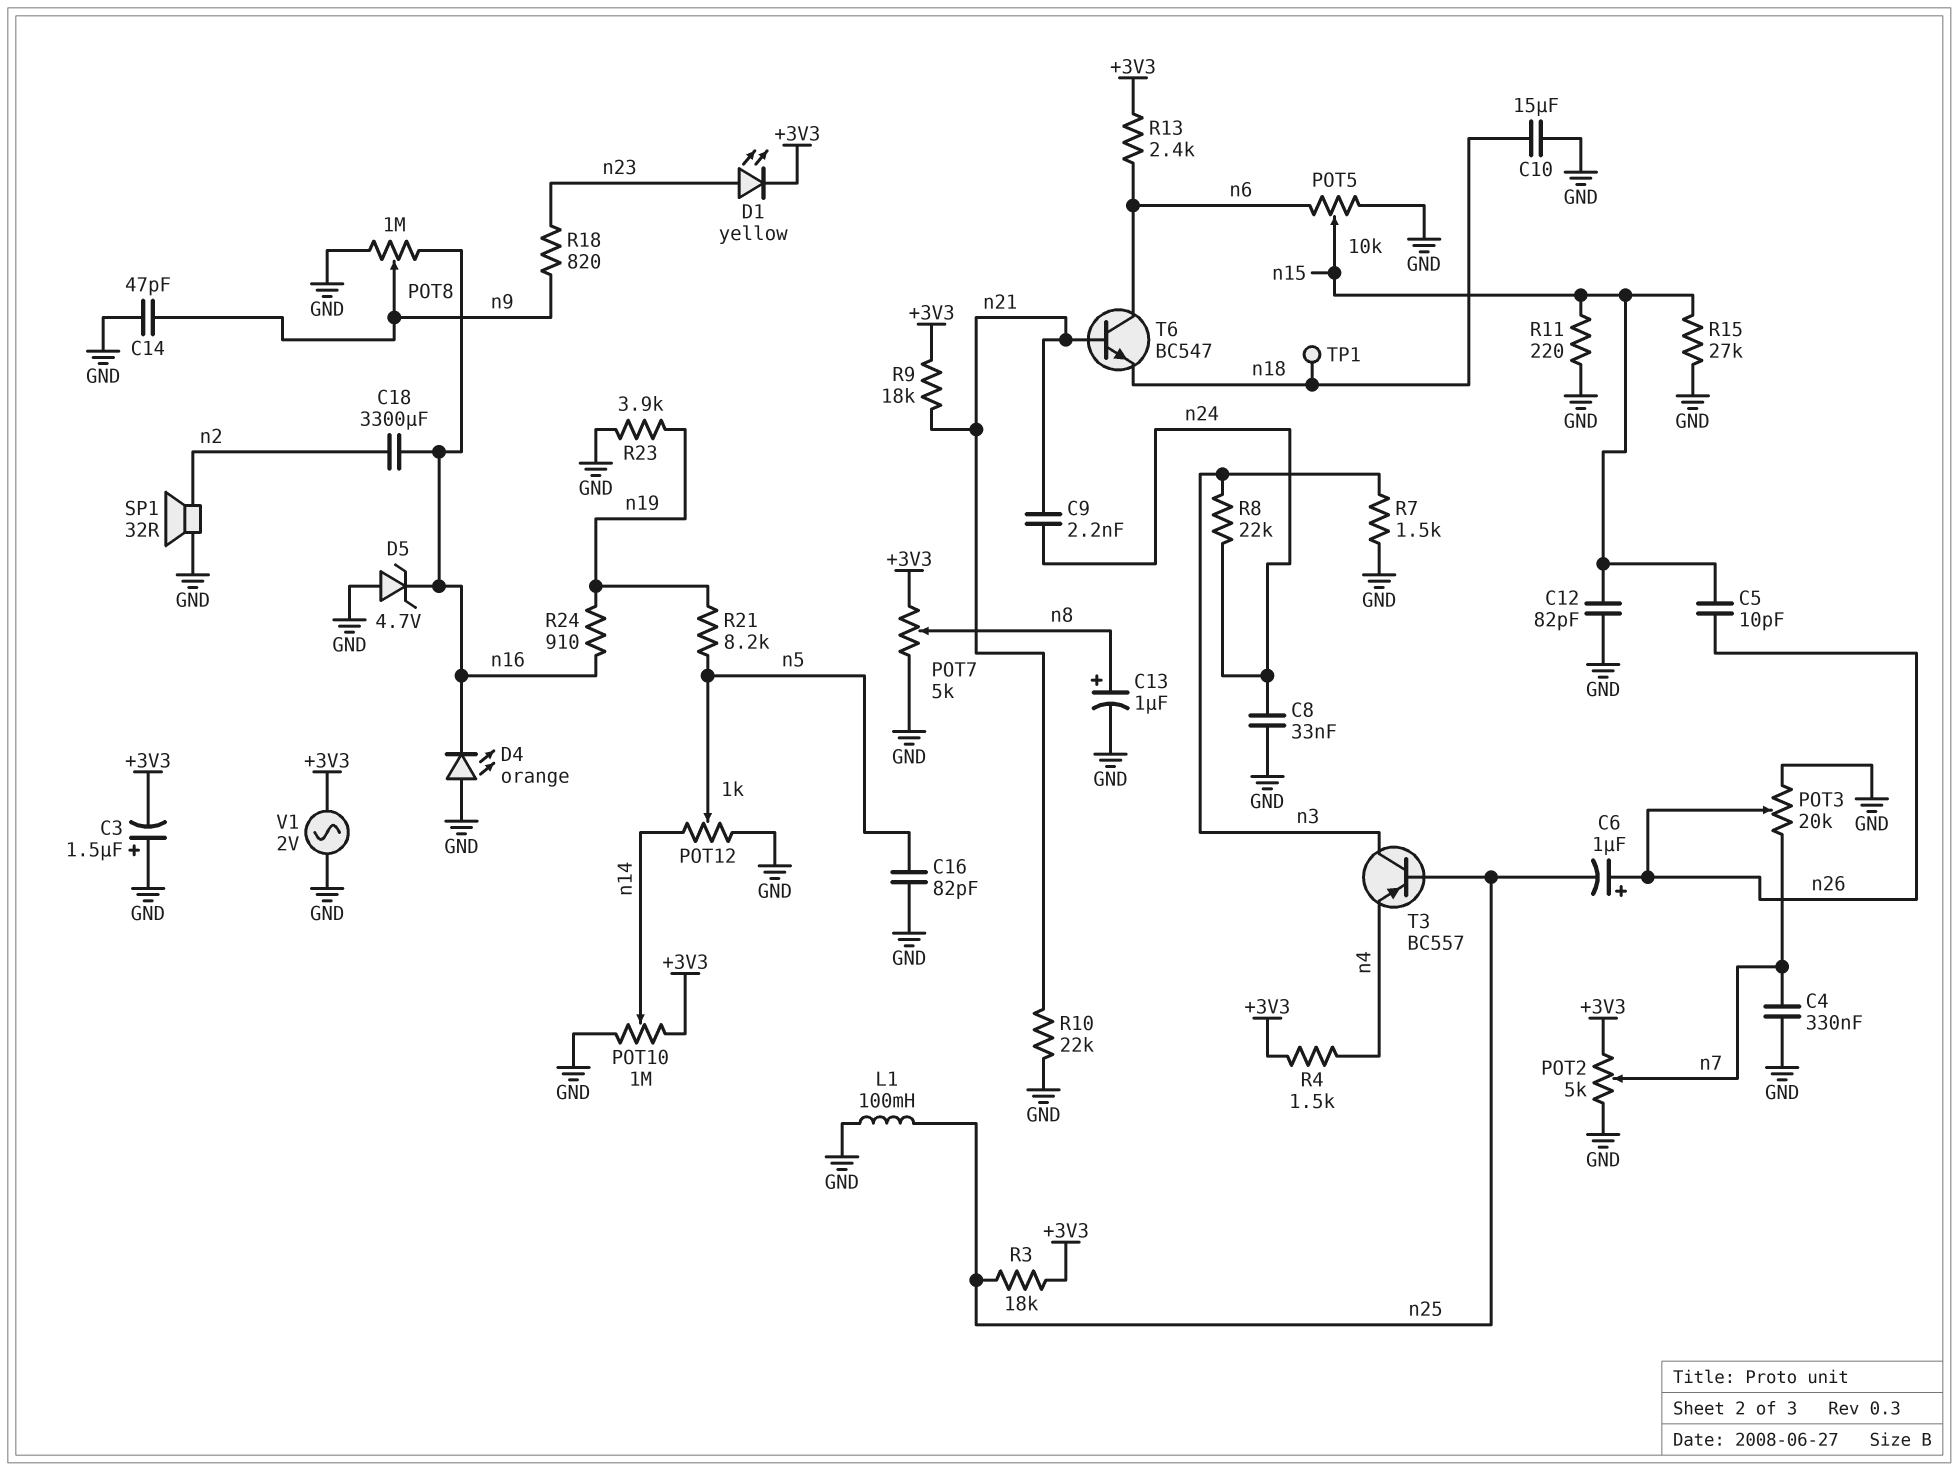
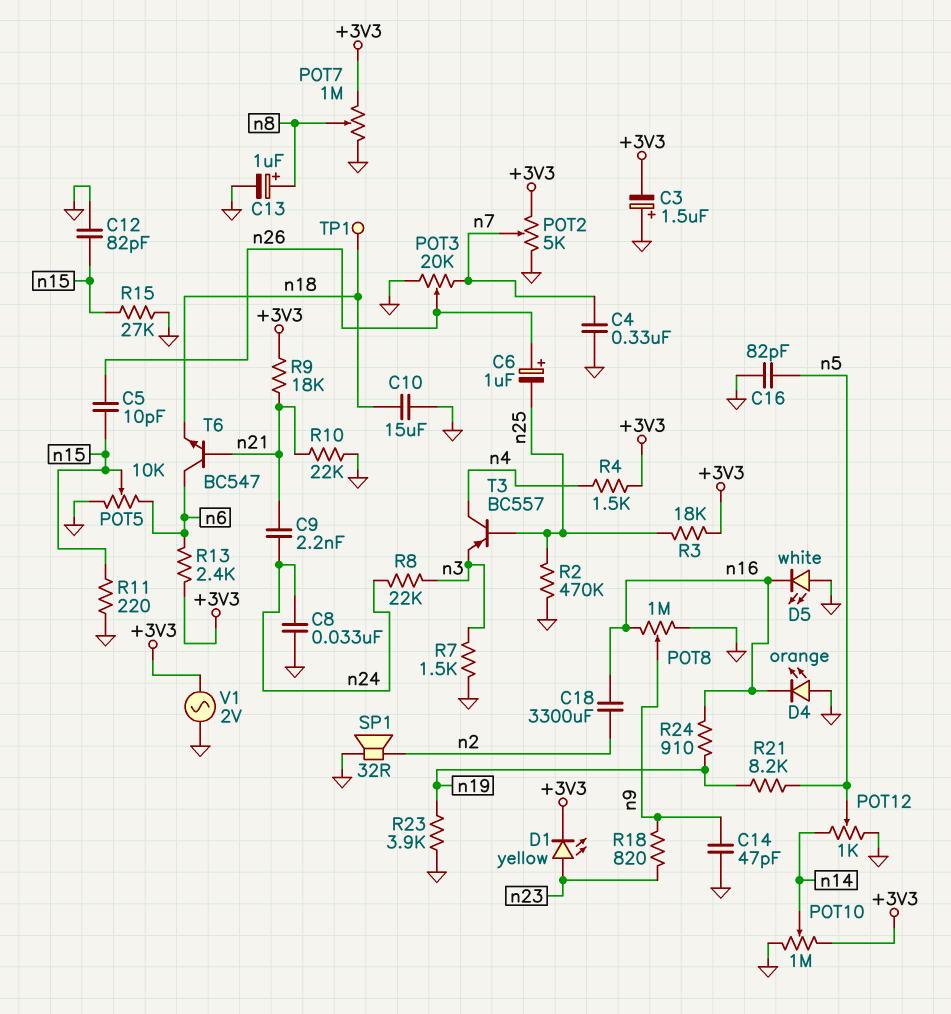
D5: zener 4.7V (A GND, K n16) -> LED white (A GND, K n16)
L1: 100mH (GND, n25) -> none
POT7: 5k (+3V3, GND, wiper n8) -> 1M (+3V3, GND, wiper n8)
R2: none -> 470k (GND, n25)
T3: PNP BC557 (B n25, C n3, E n4) -> PNP BC557 (B n25, C n4, E n3)

